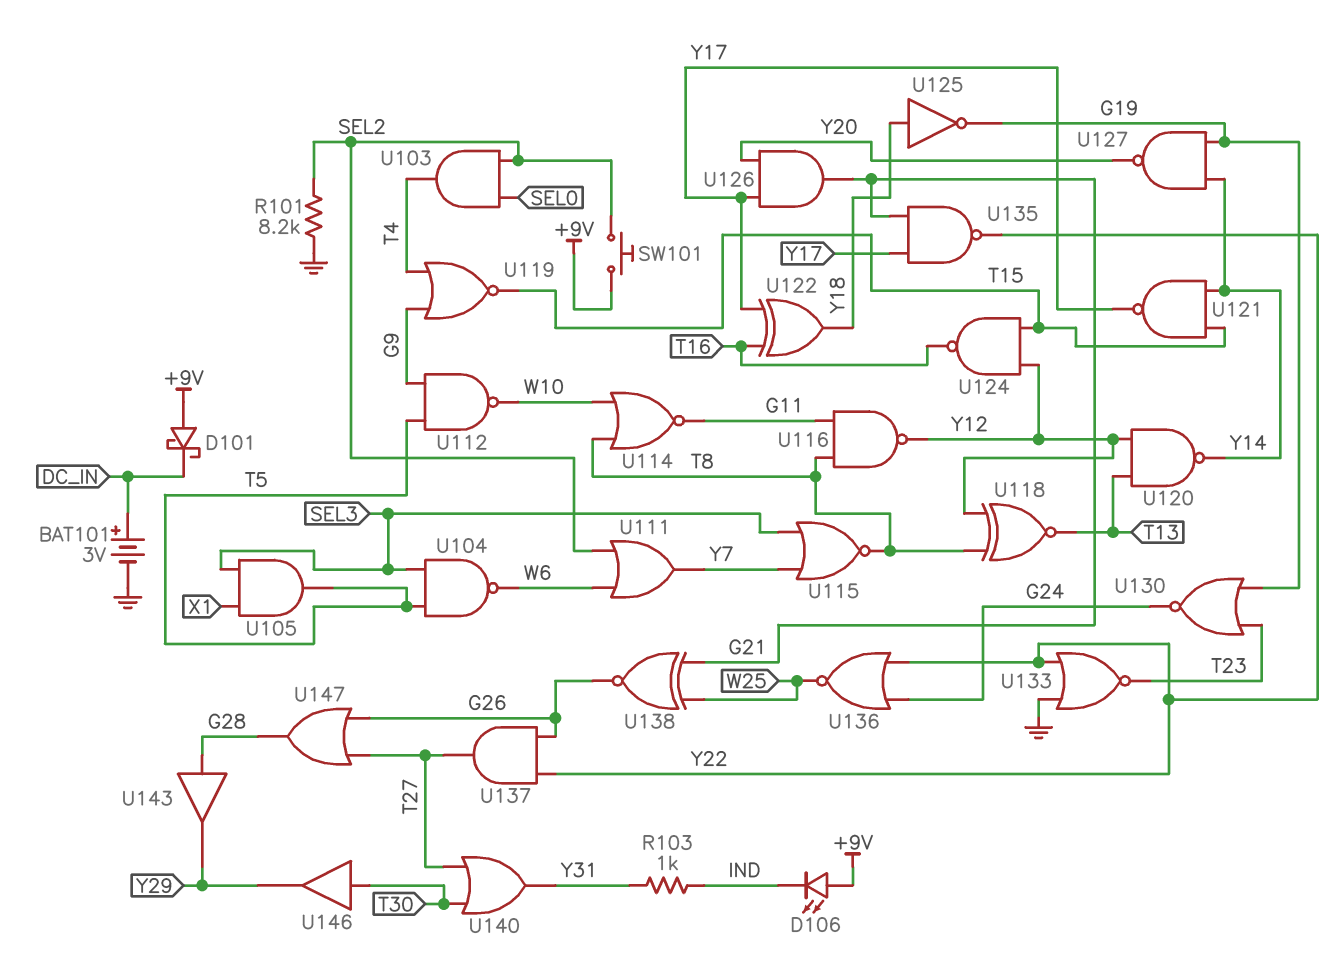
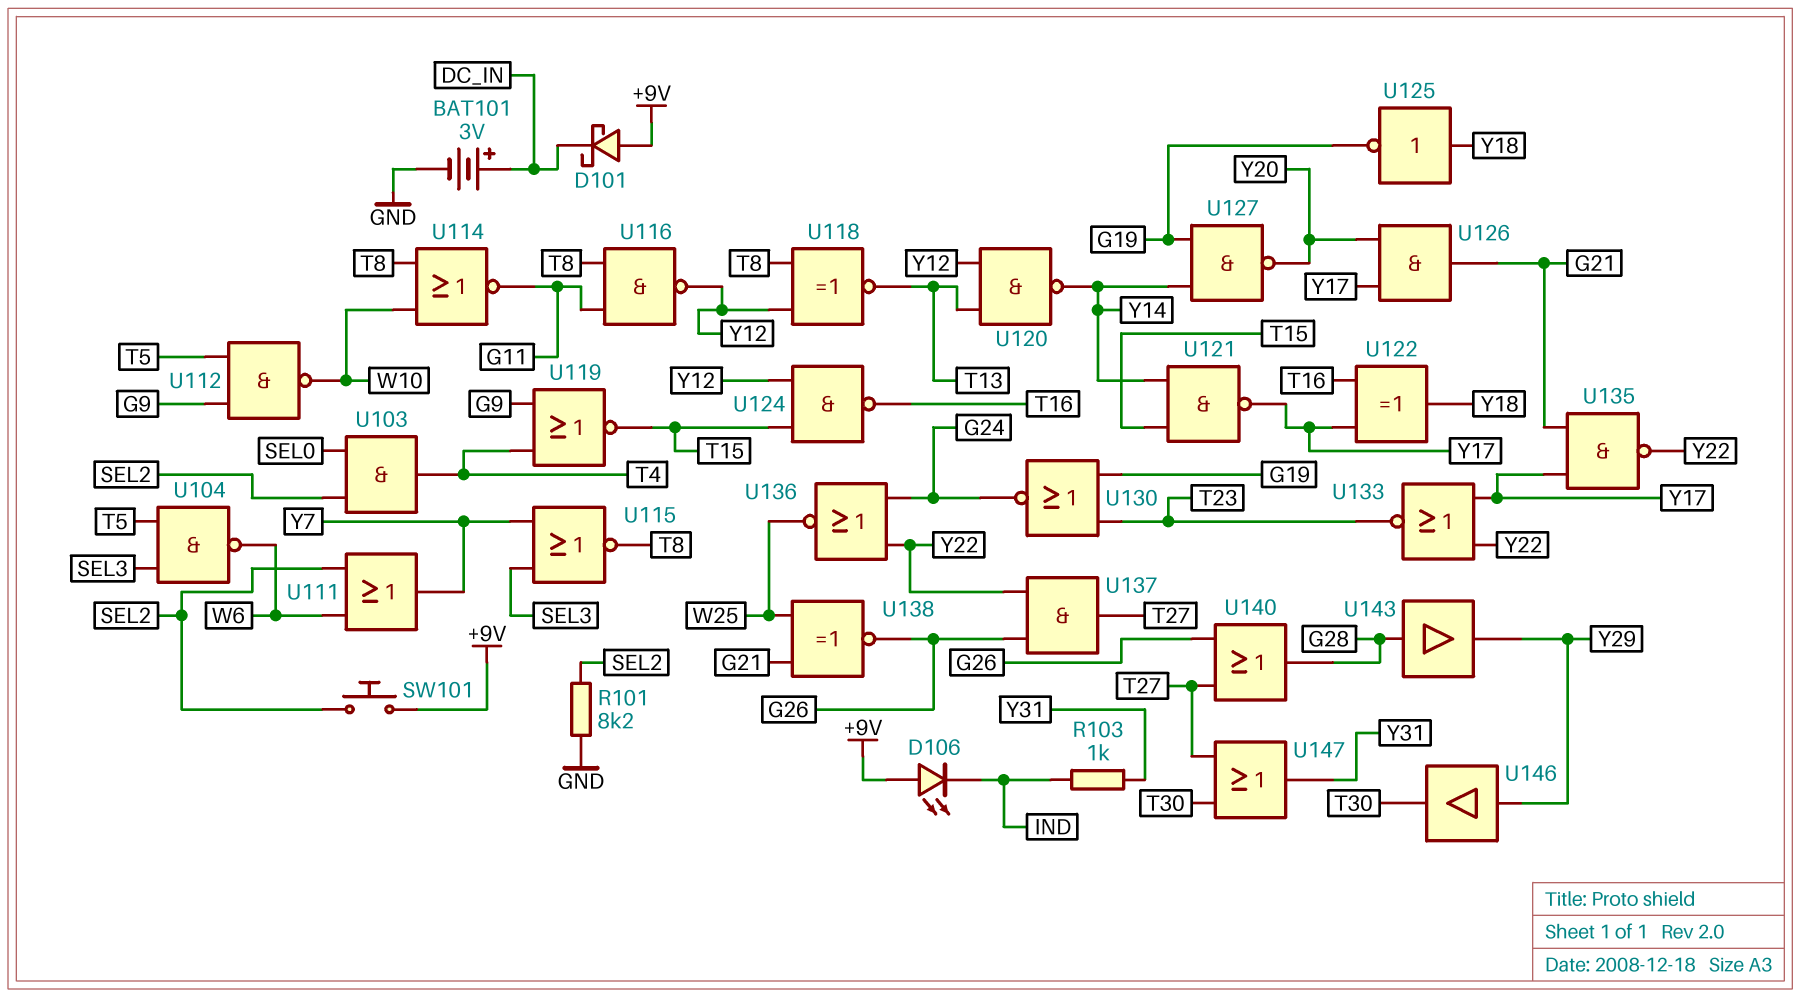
U105: AND (in SEL3, in X1, out T5) -> none
U133: NOR (in GND, in Y22, out T23) -> NOR (in Y17, in Y22, out T23)
U140: OR (in T27, in T30, out Y31) -> OR (in G26, in T27, out G28)
U146: buffer (in T30, out Y29) -> buffer (in Y29, out T30)
U147: OR (in G26, in T27, out G28) -> OR (in T27, in T30, out Y31)

